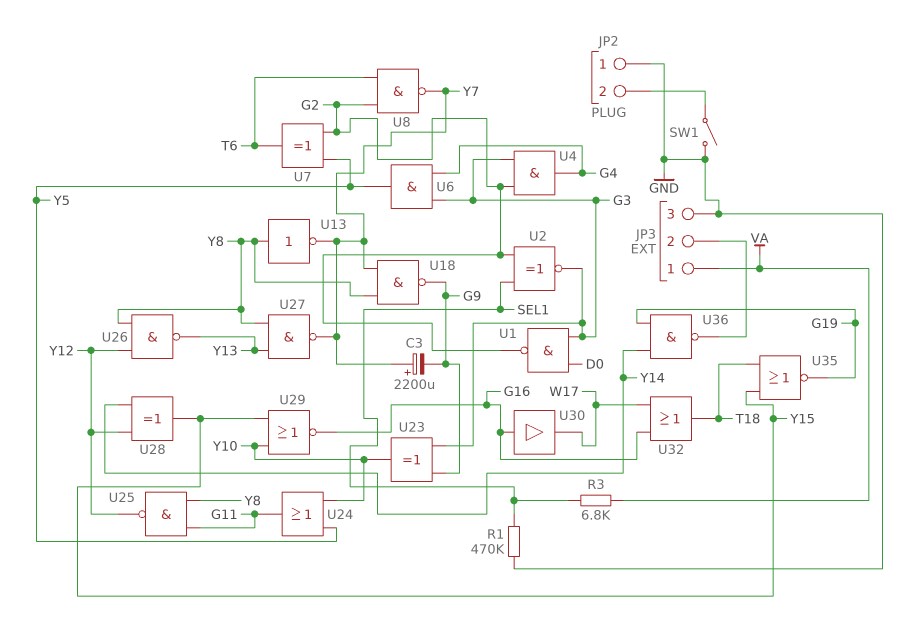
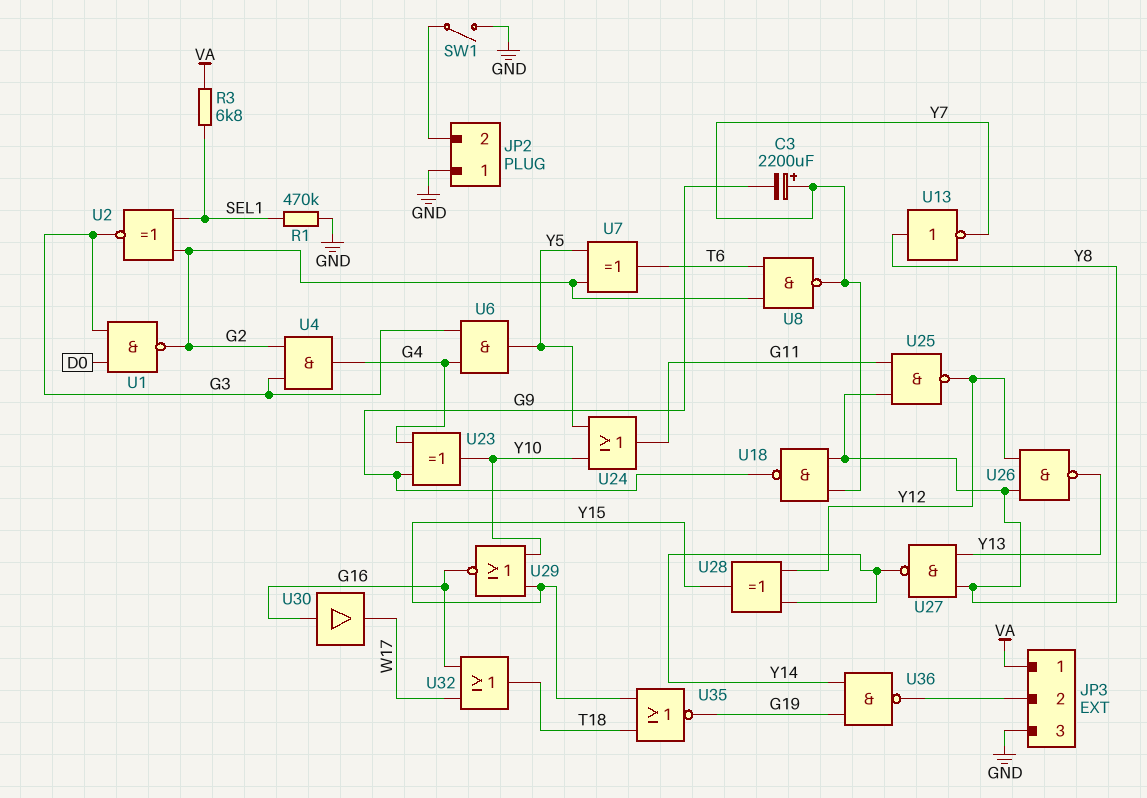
U23: XOR (in G3, in G9, out Y10) -> XOR (in G4, in G9, out Y10)
U27: NAND (in Y8, in Y13, out Y7) -> NAND (in Y8, in Y13, out Y14)

